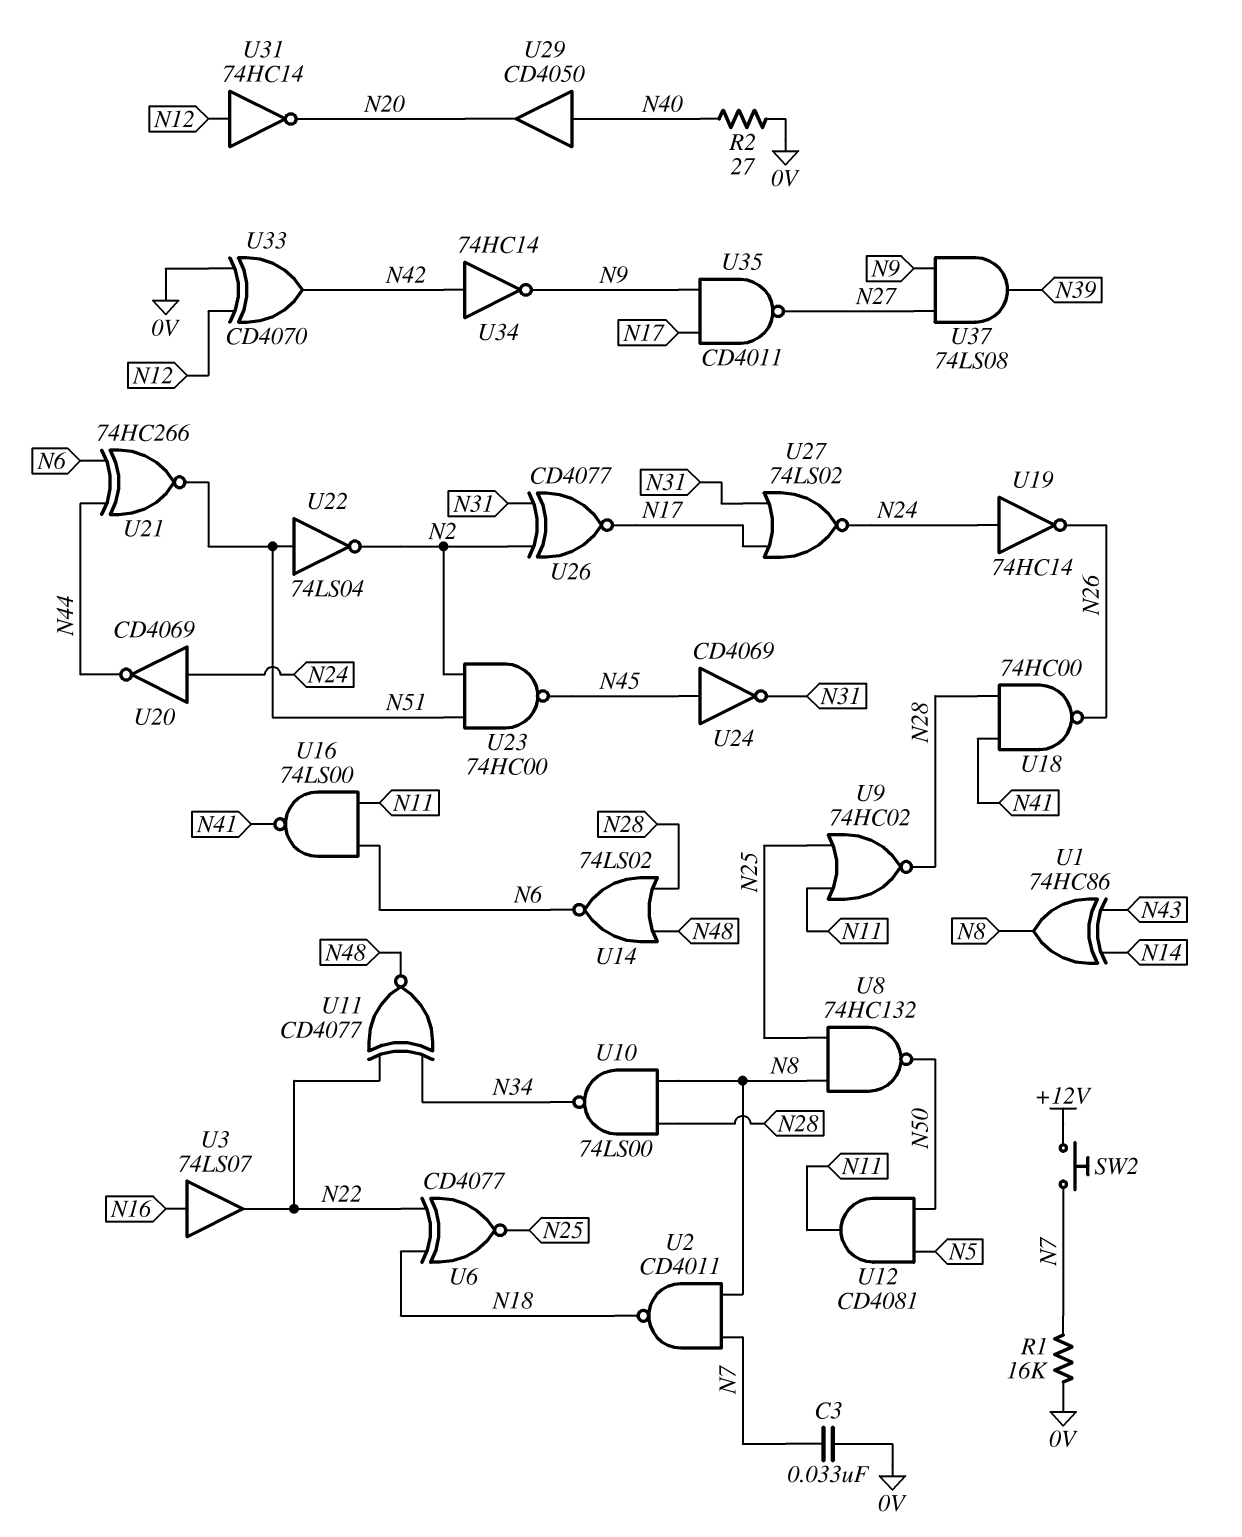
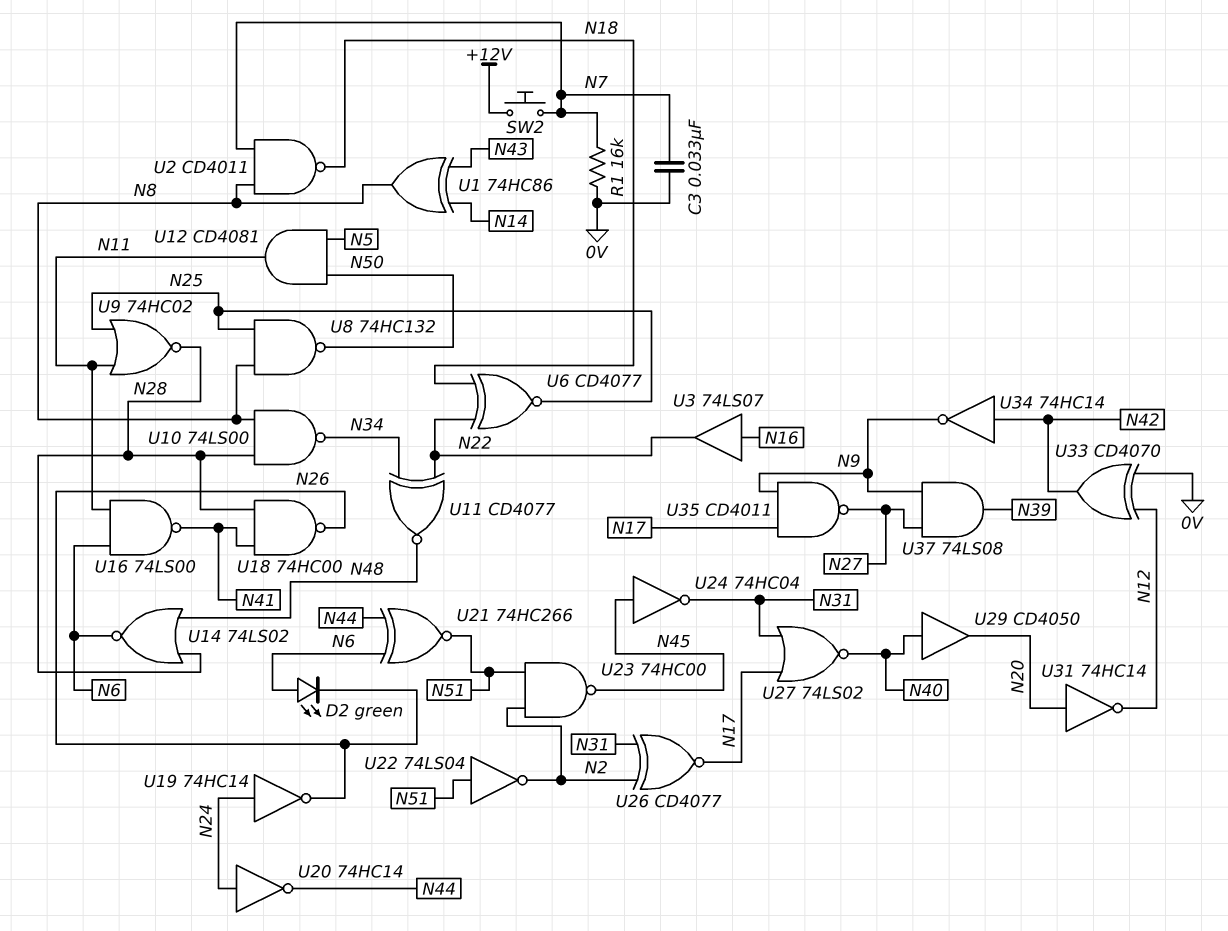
D2: none -> LED green (A N6, K N26)
R2: 27 (0V, N40) -> none
U20: NOT CD4069 (in N24, out N44) -> NOT 74HC14 (in N24, out N44)
U24: NOT CD4069 (in N45, out N31) -> NOT 74HC04 (in N45, out N31)
U27: NOR 74LS02 (in N17, in N31, out N24) -> NOR 74LS02 (in N17, in N31, out N40)
U31: NOT 74HC14 (in N12, out N20) -> NOT 74HC14 (in N20, out N12)

